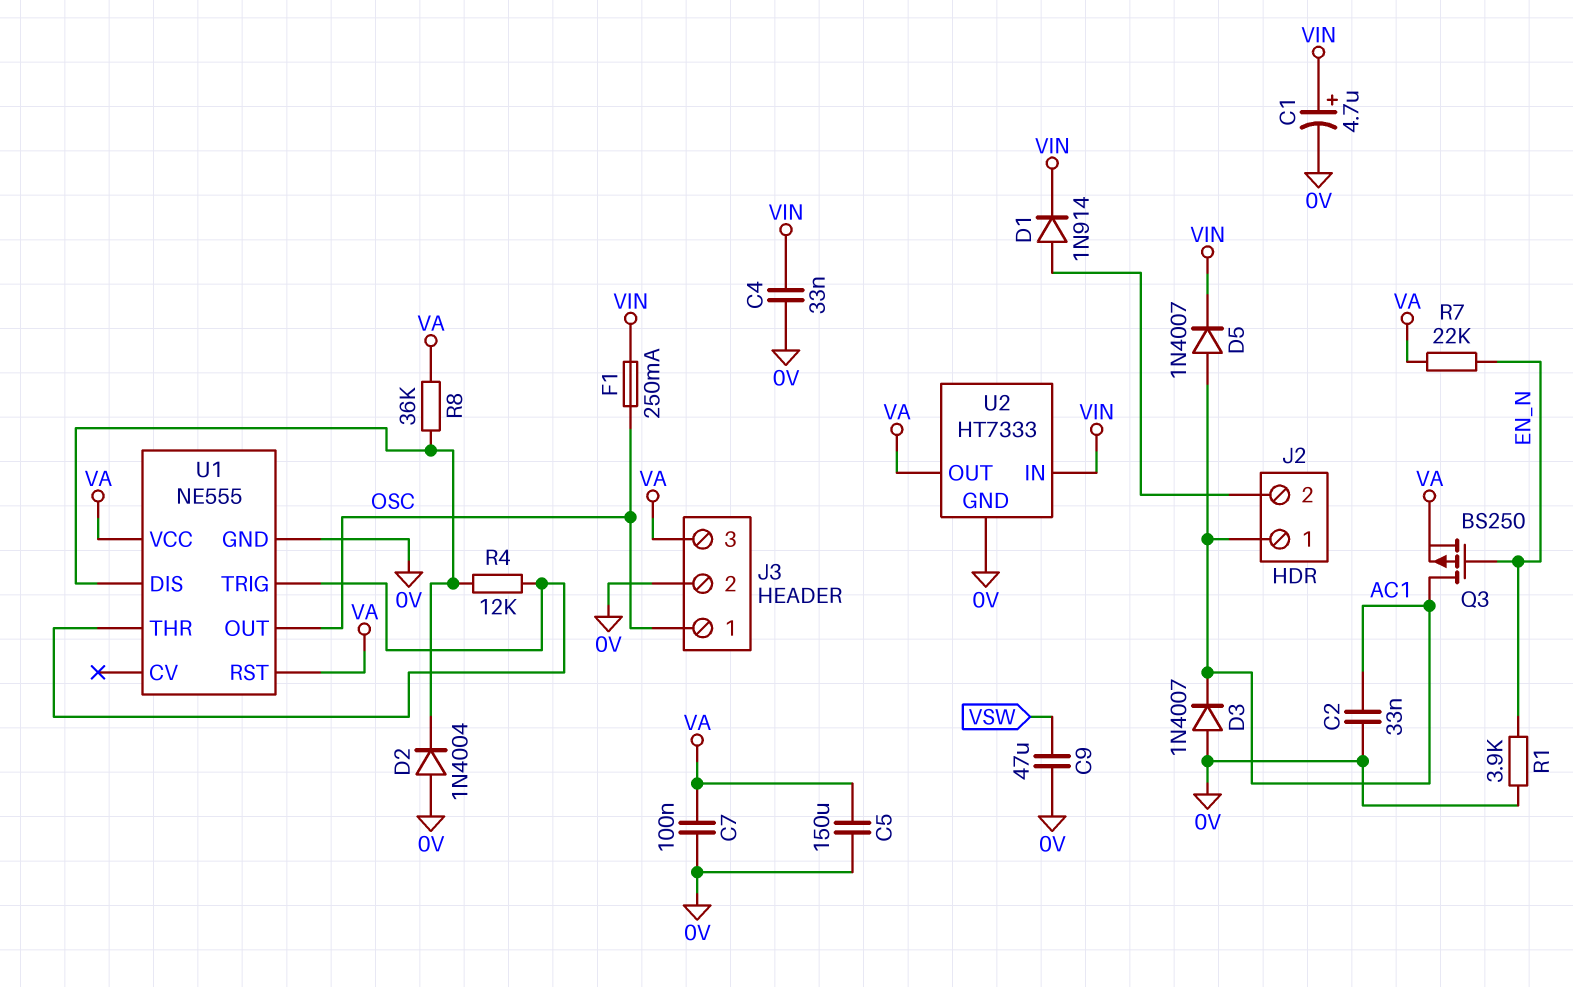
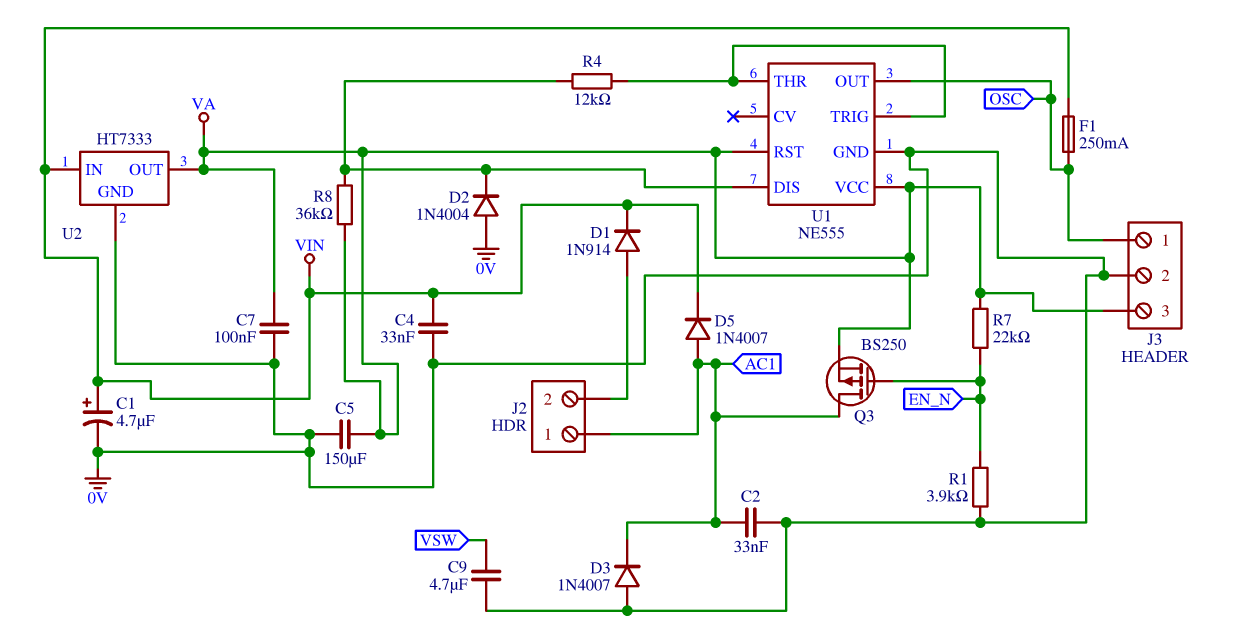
C9: 47uF (0V, VSW) -> 4.7uF (0V, VSW)

